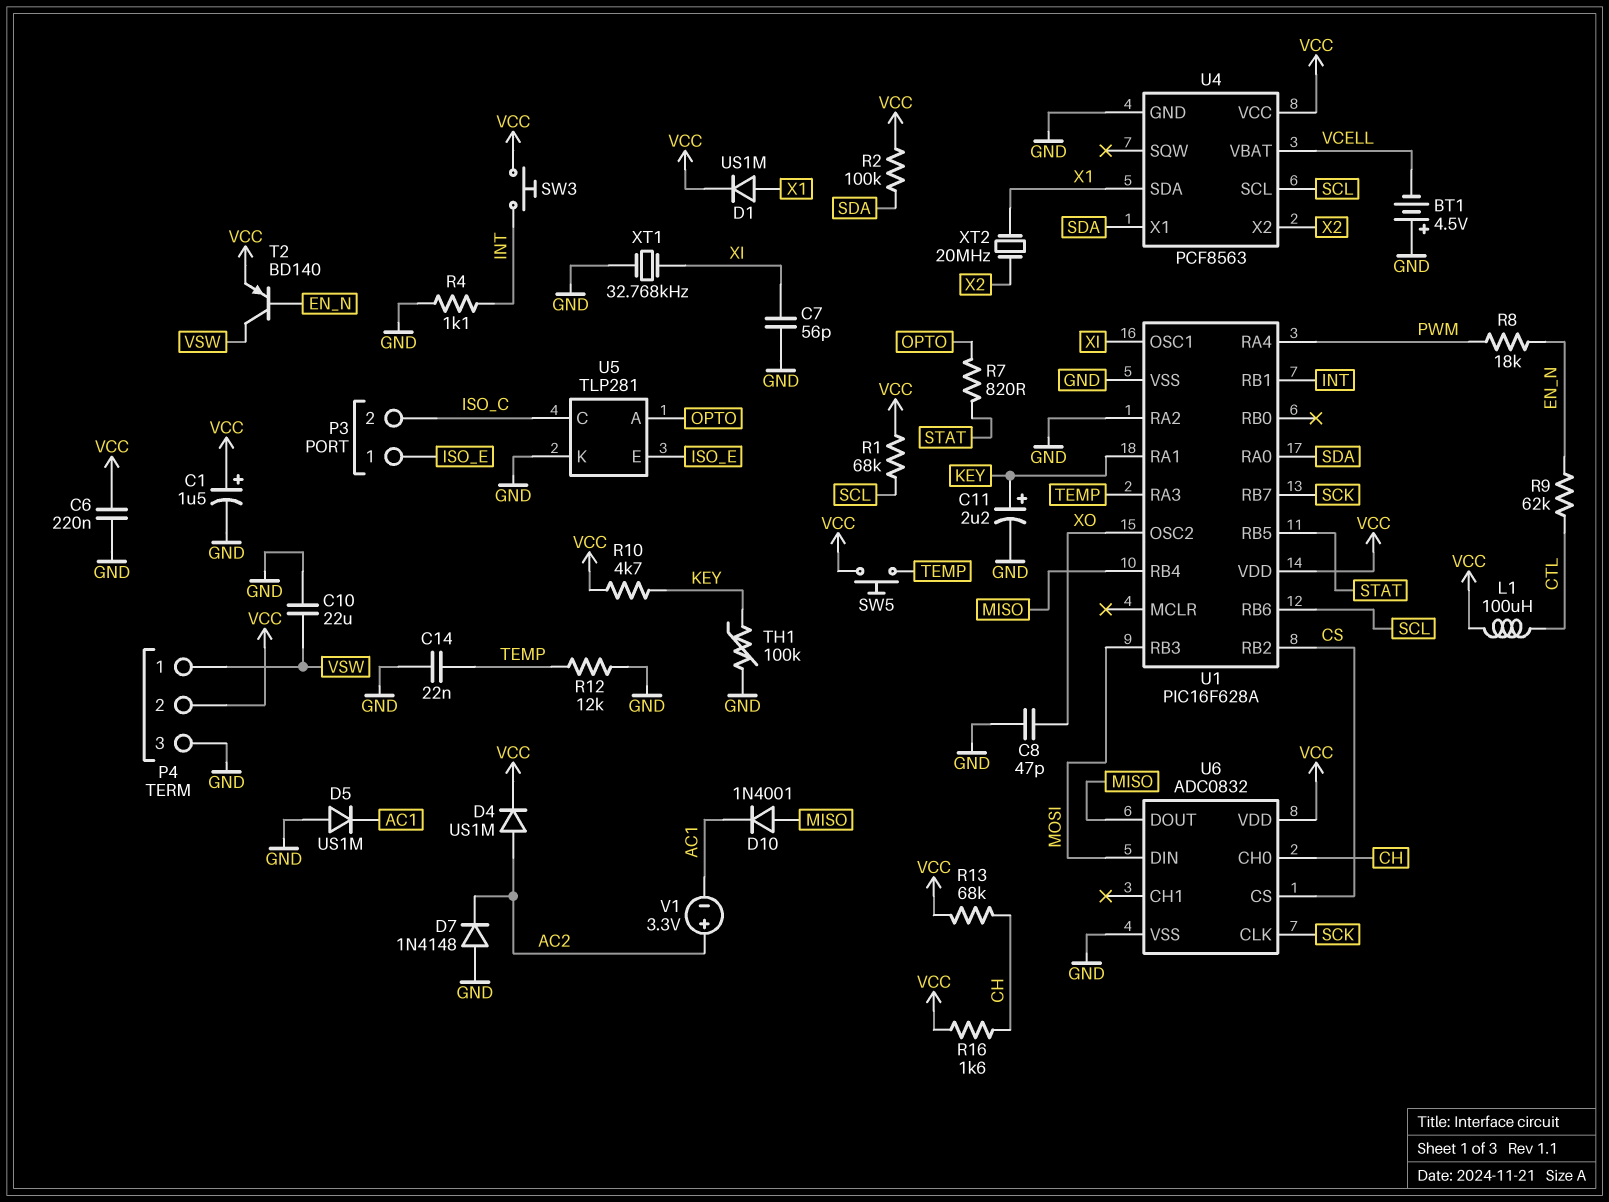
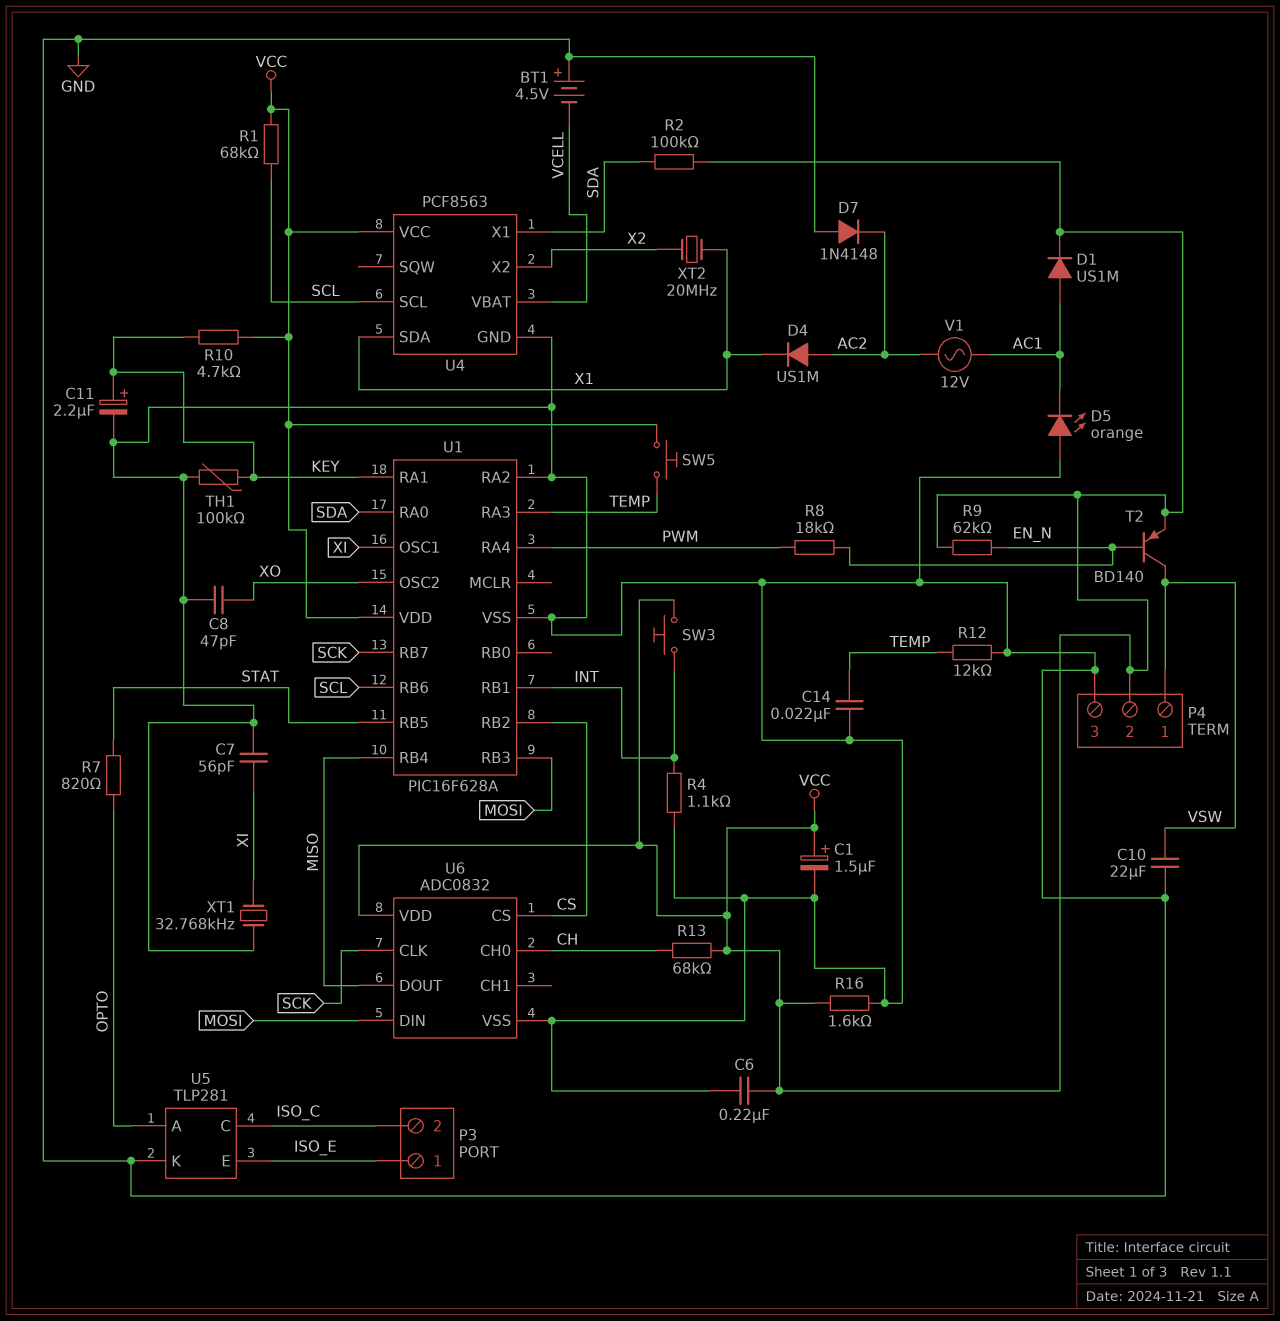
D1: diode US1M (A X1, K VCC) -> diode US1M (A AC1, K VCC)
D4: diode US1M (A AC2, K VCC) -> diode US1M (A AC2, K X1)
D5: diode US1M (A GND, K AC1) -> LED orange (A GND, K AC1)
D10: diode 1N4001 (A MISO, K AC1) -> none
L1: 100uH (CTL, VCC) -> none
R9: 62k (CTL, EN_N) -> 62k (EN_N, VCC)
R16: 1.6k (CH, VCC) -> 1.6k (GND, VCC)
V1: 3.3V (plus AC2, minus AC1) -> AC 12V (AC1, AC2)

